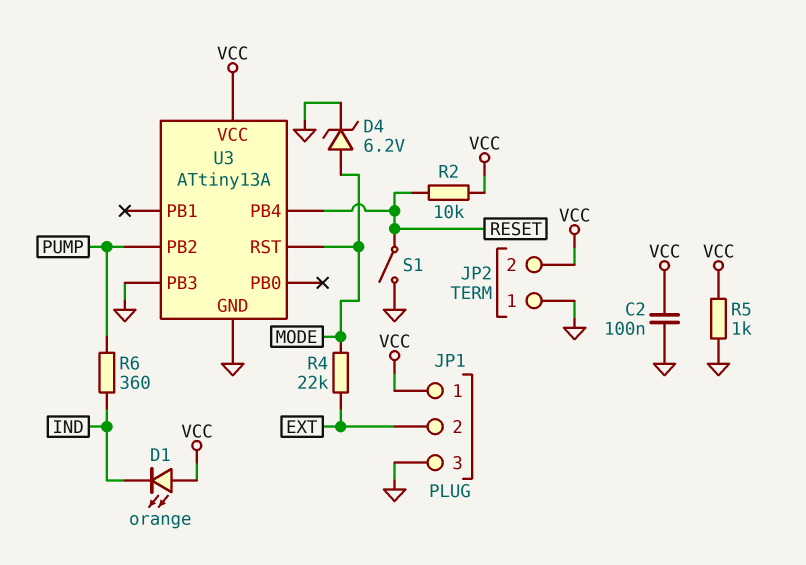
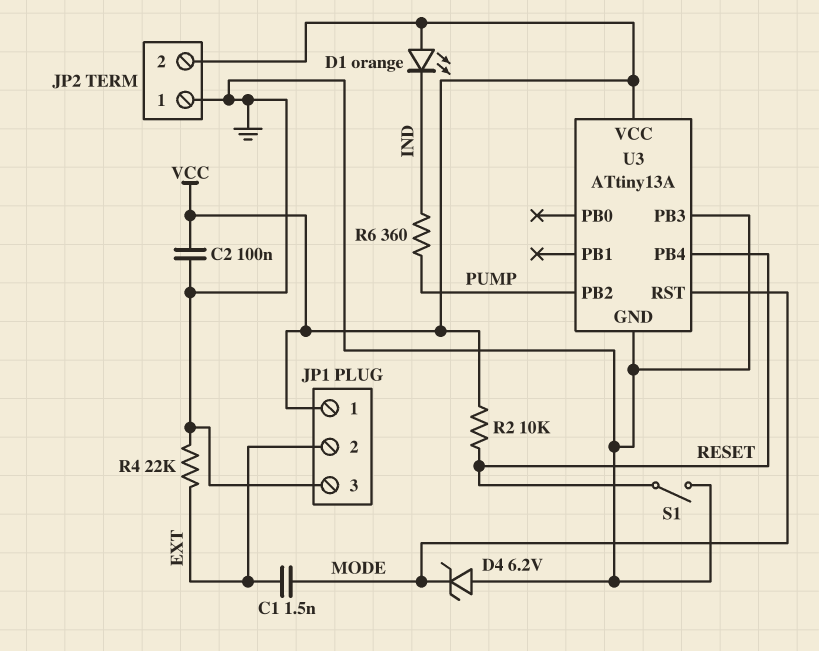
C1: none -> 1.5nF (EXT, MODE)
D4: zener 6.2V (A MODE, K GND) -> zener 6.2V (A GND, K MODE)
R4: 22k (EXT, MODE) -> 22k (EXT, GND)
R5: 1k (GND, VCC) -> none

